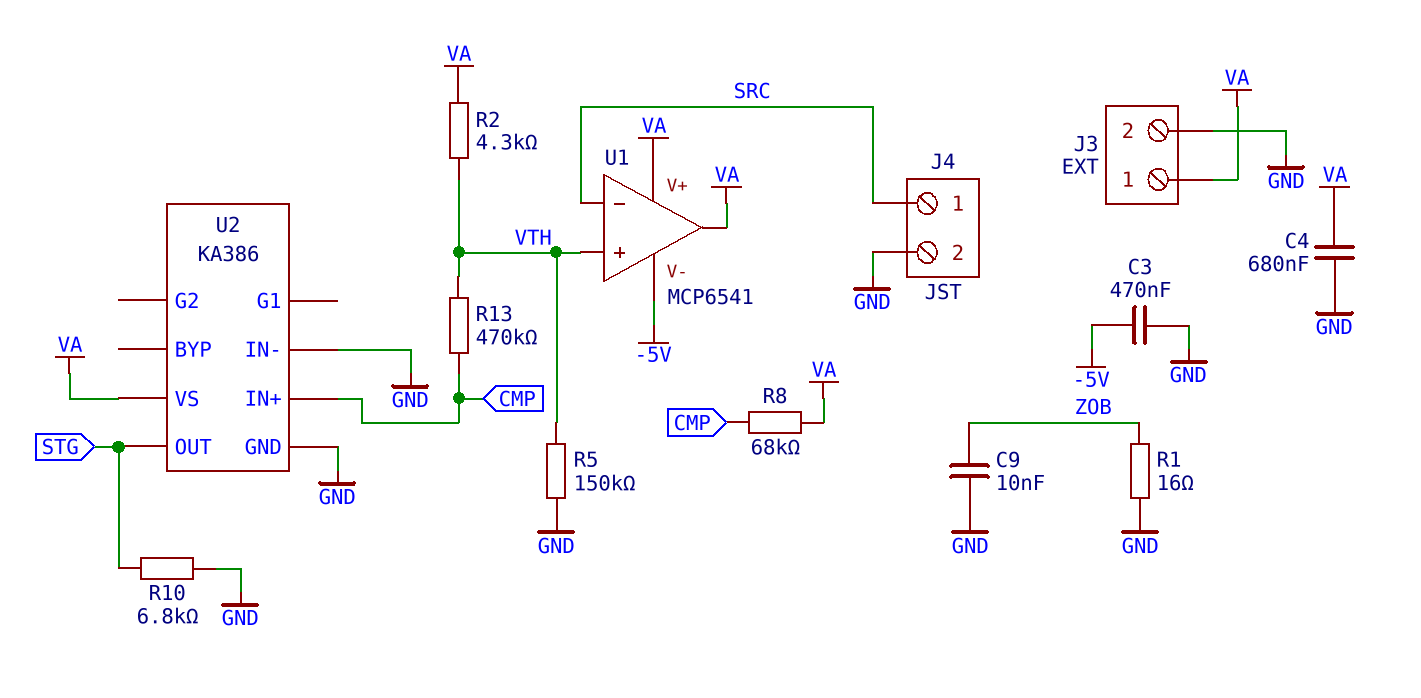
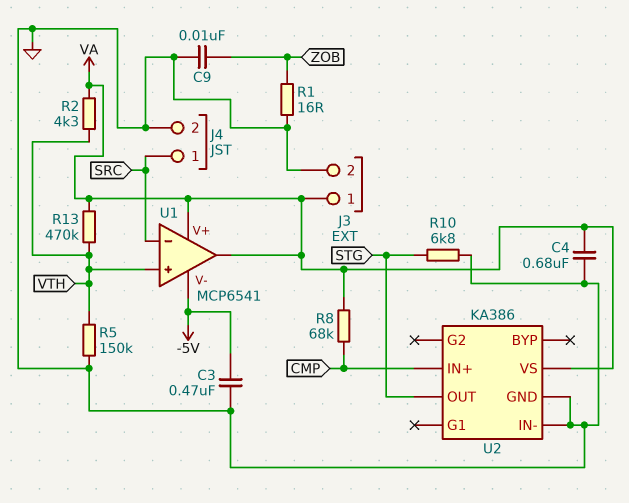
R13: 470k (CMP, VTH) -> 470k (VA, VTH)

